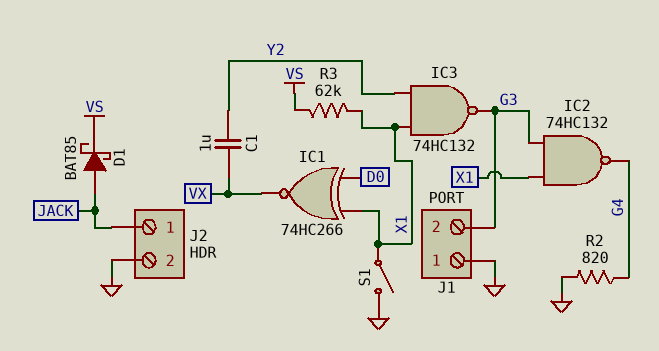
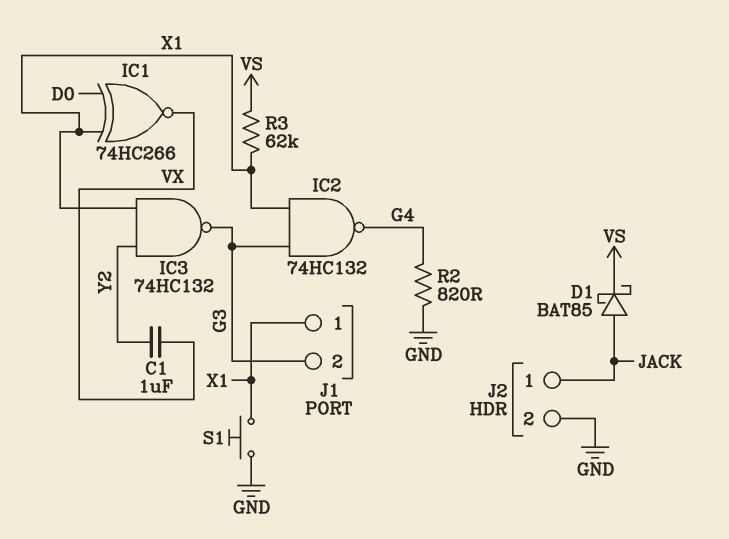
J1 pin 1: GND -> X1
S1: switch (GND, X1) -> button (GND, X1)

